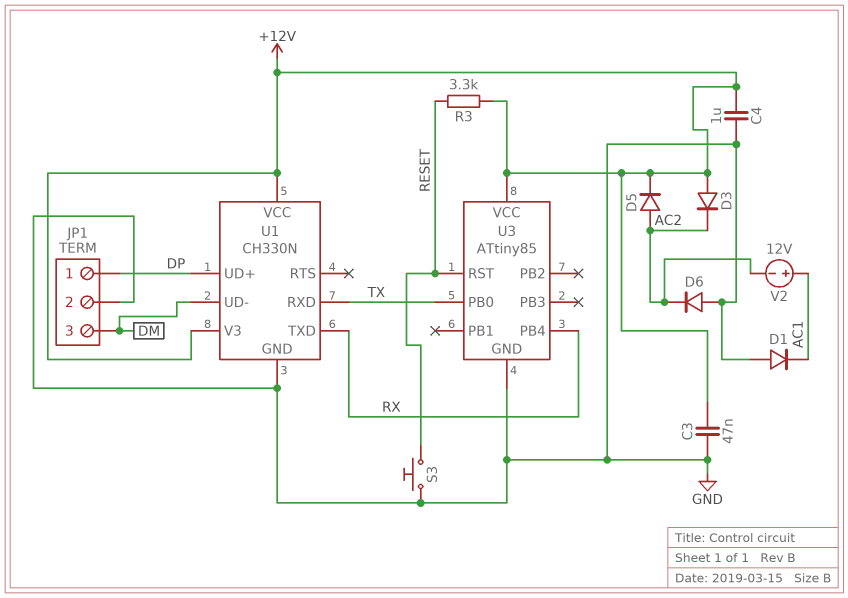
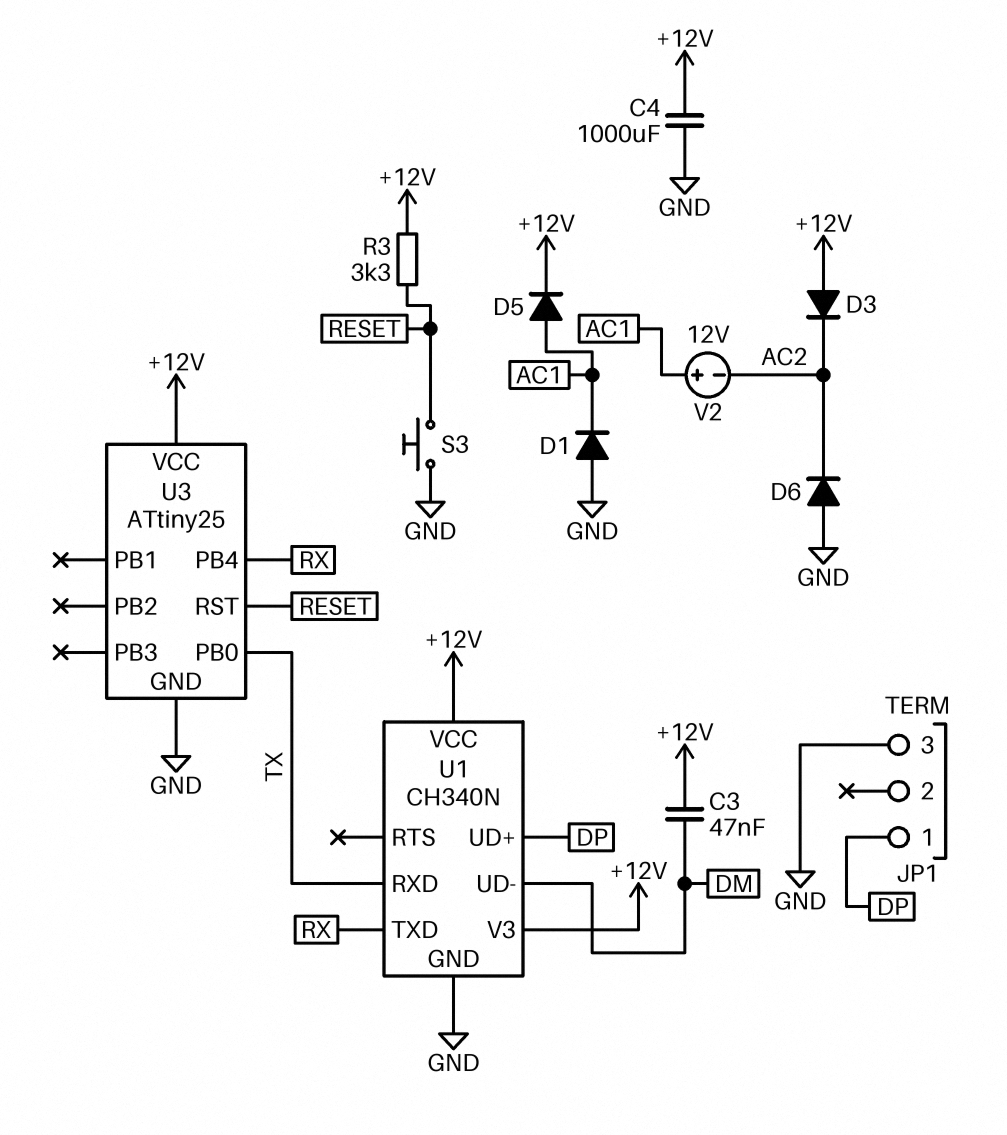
C3: 47nF (+12V, GND) -> 47nF (+12V, DM)
C4: 1uF (+12V, GND) -> 1000uF (+12V, GND)
D5: diode (A AC2, K +12V) -> diode (A AC1, K +12V)
JP1 pin 2: GND -> none
JP1 pin 3: DM -> GND
U1: CH330N -> CH340N
U3: ATtiny85 -> ATtiny25

